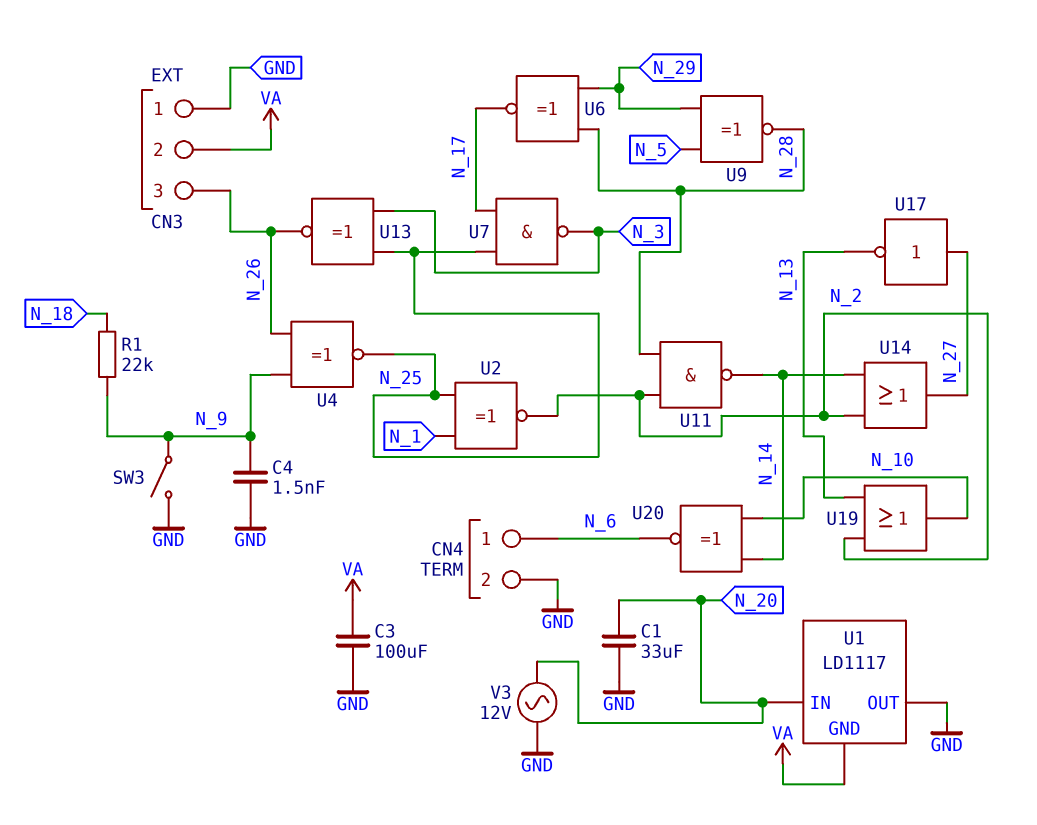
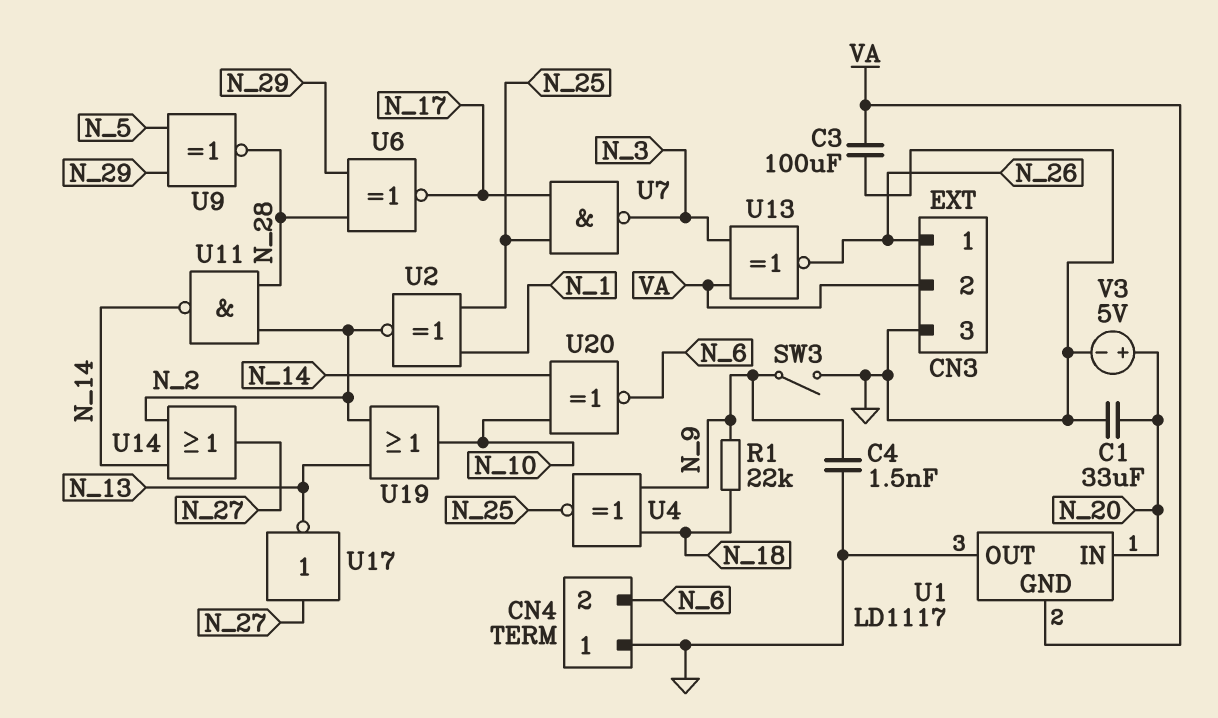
CN3 pin 1: GND -> N_26
CN3 pin 3: N_26 -> GND
CN4 pin 1: N_6 -> GND
CN4 pin 2: GND -> N_6
U4: XNOR (in N_9, in N_26, out N_25) -> XNOR (in N_9, in N_18, out N_25)
U13: XNOR (in N_3, in N_25, out N_26) -> XNOR (in N_3, in VA, out N_26)
V3: AC 12V (GND, N_20) -> 5V (plus N_20, minus GND)

